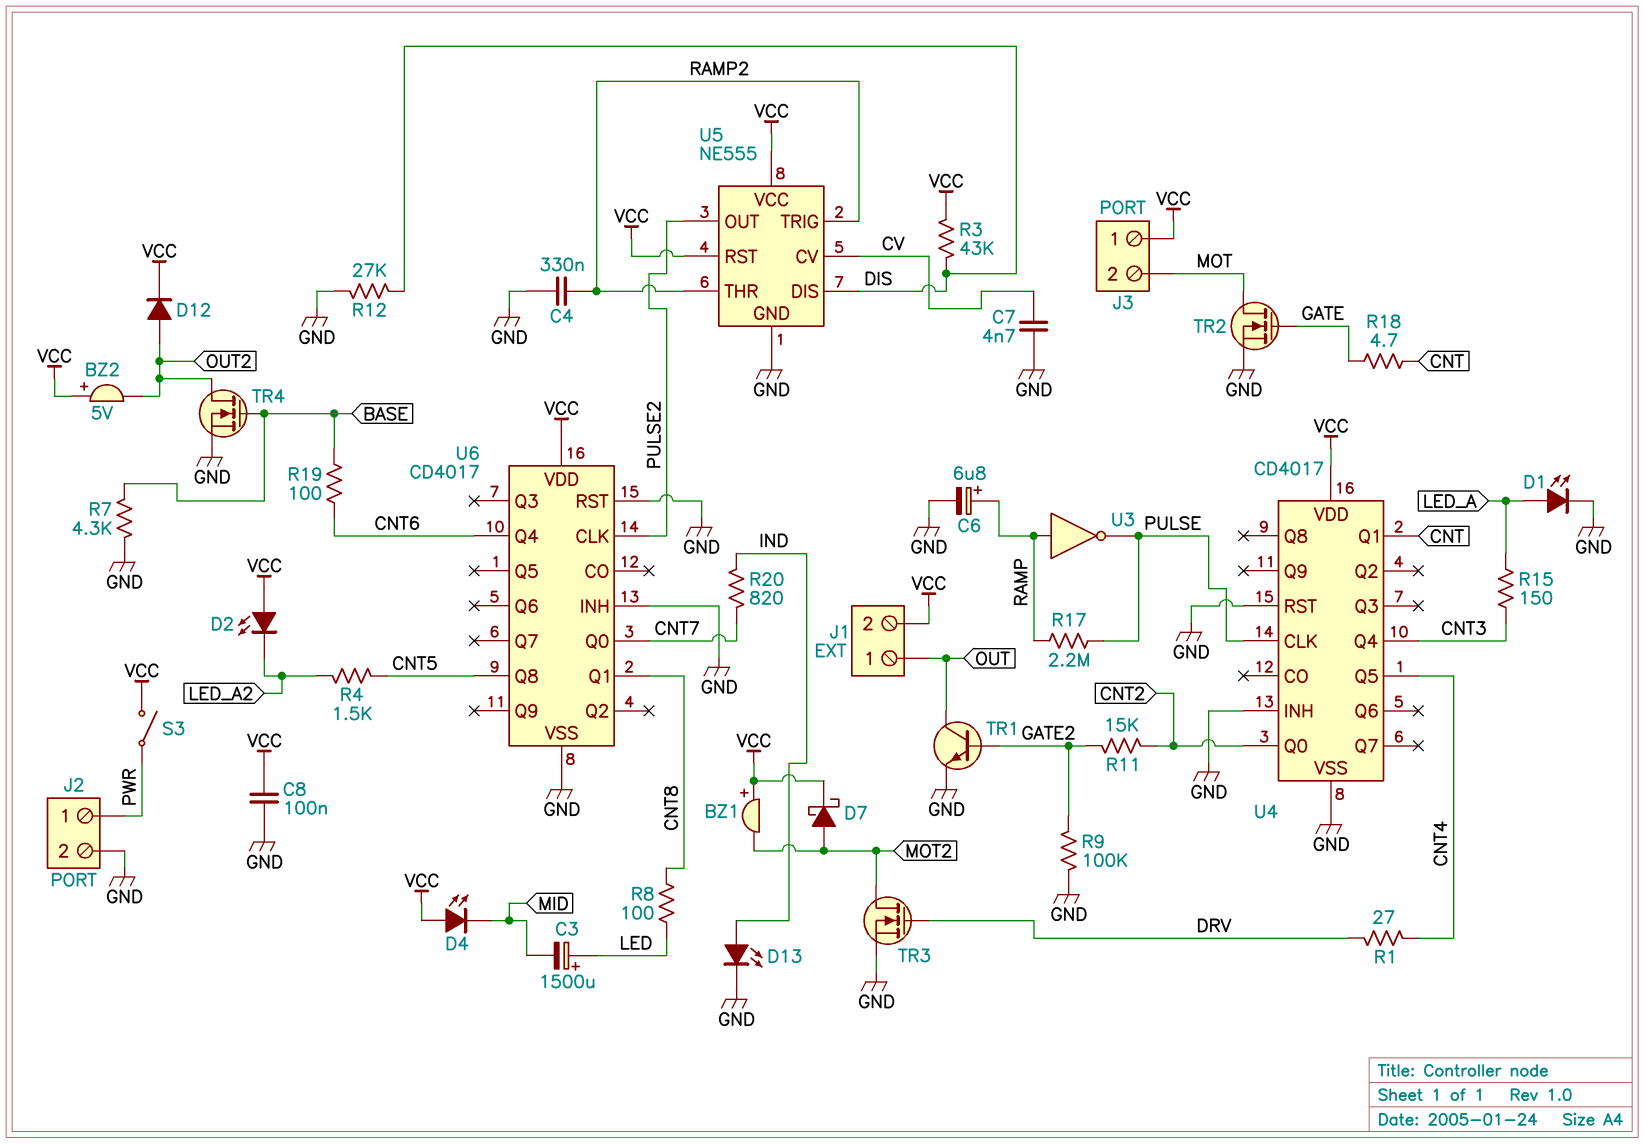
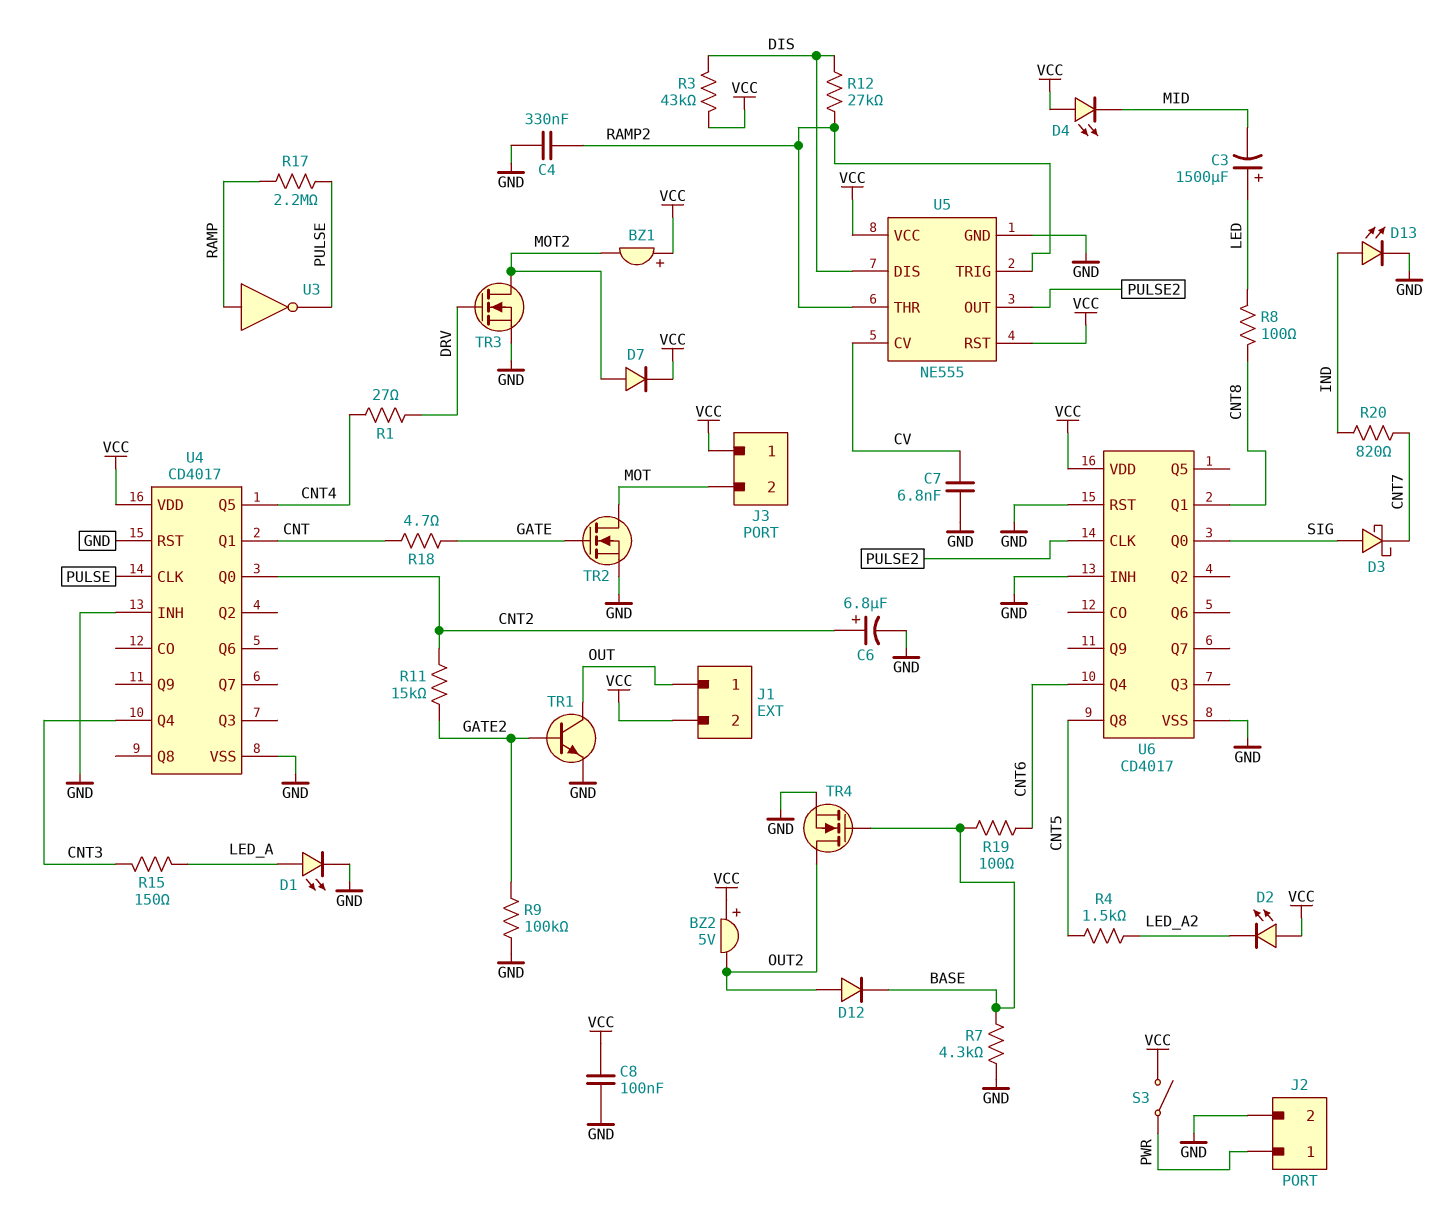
C6: 6.8uF (plus RAMP, minus GND) -> 6.8uF (plus CNT2, minus GND)
C7: 4.7nF (CV, GND) -> 6.8nF (CV, GND)
D3: none -> schottky (A SIG, K CNT7)
D7: schottky (A MOT2, K VCC) -> diode (A MOT2, K VCC)
D12: diode (A OUT2, K VCC) -> diode (A OUT2, K BASE)
R12: 27k (DIS, GND) -> 27k (DIS, RAMP2)
U6 pin Q0: CNT7 -> SIG

